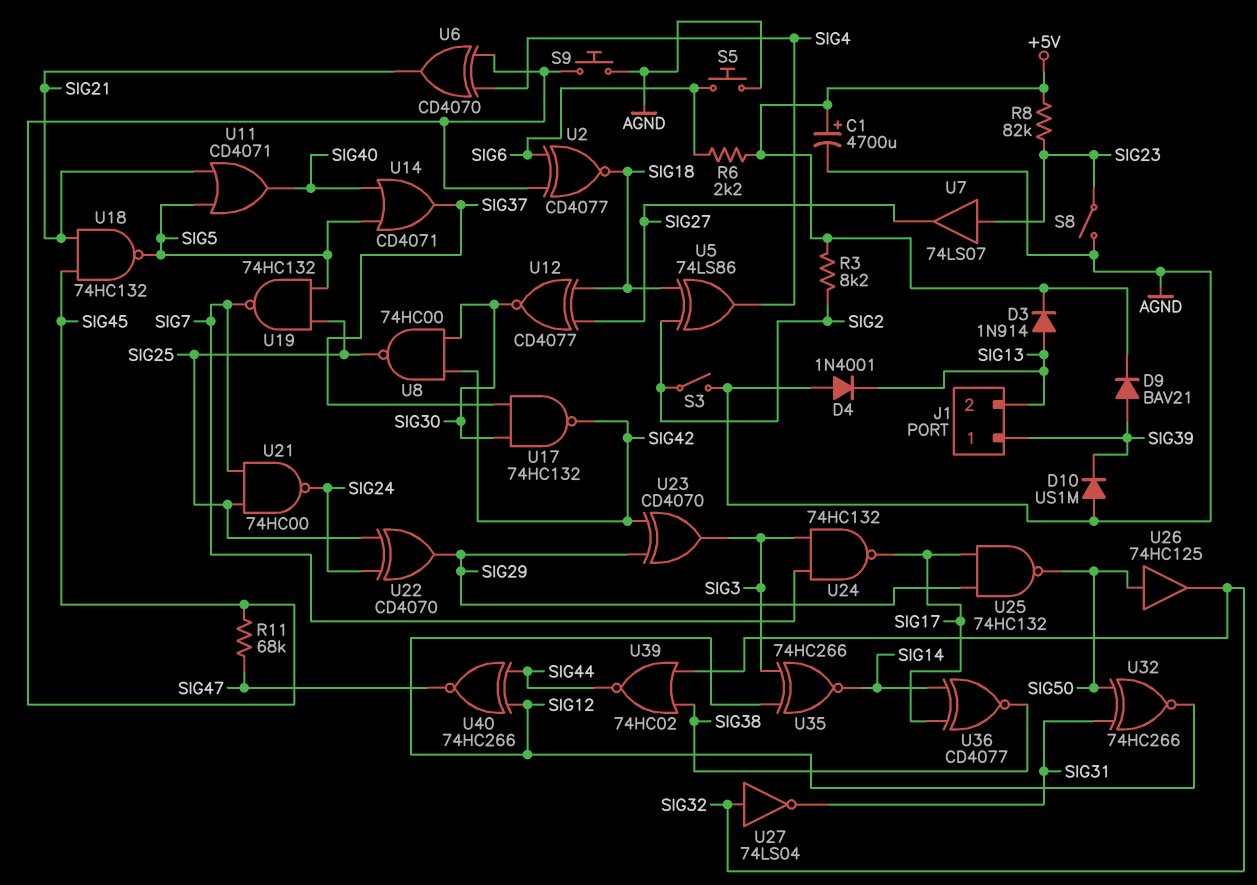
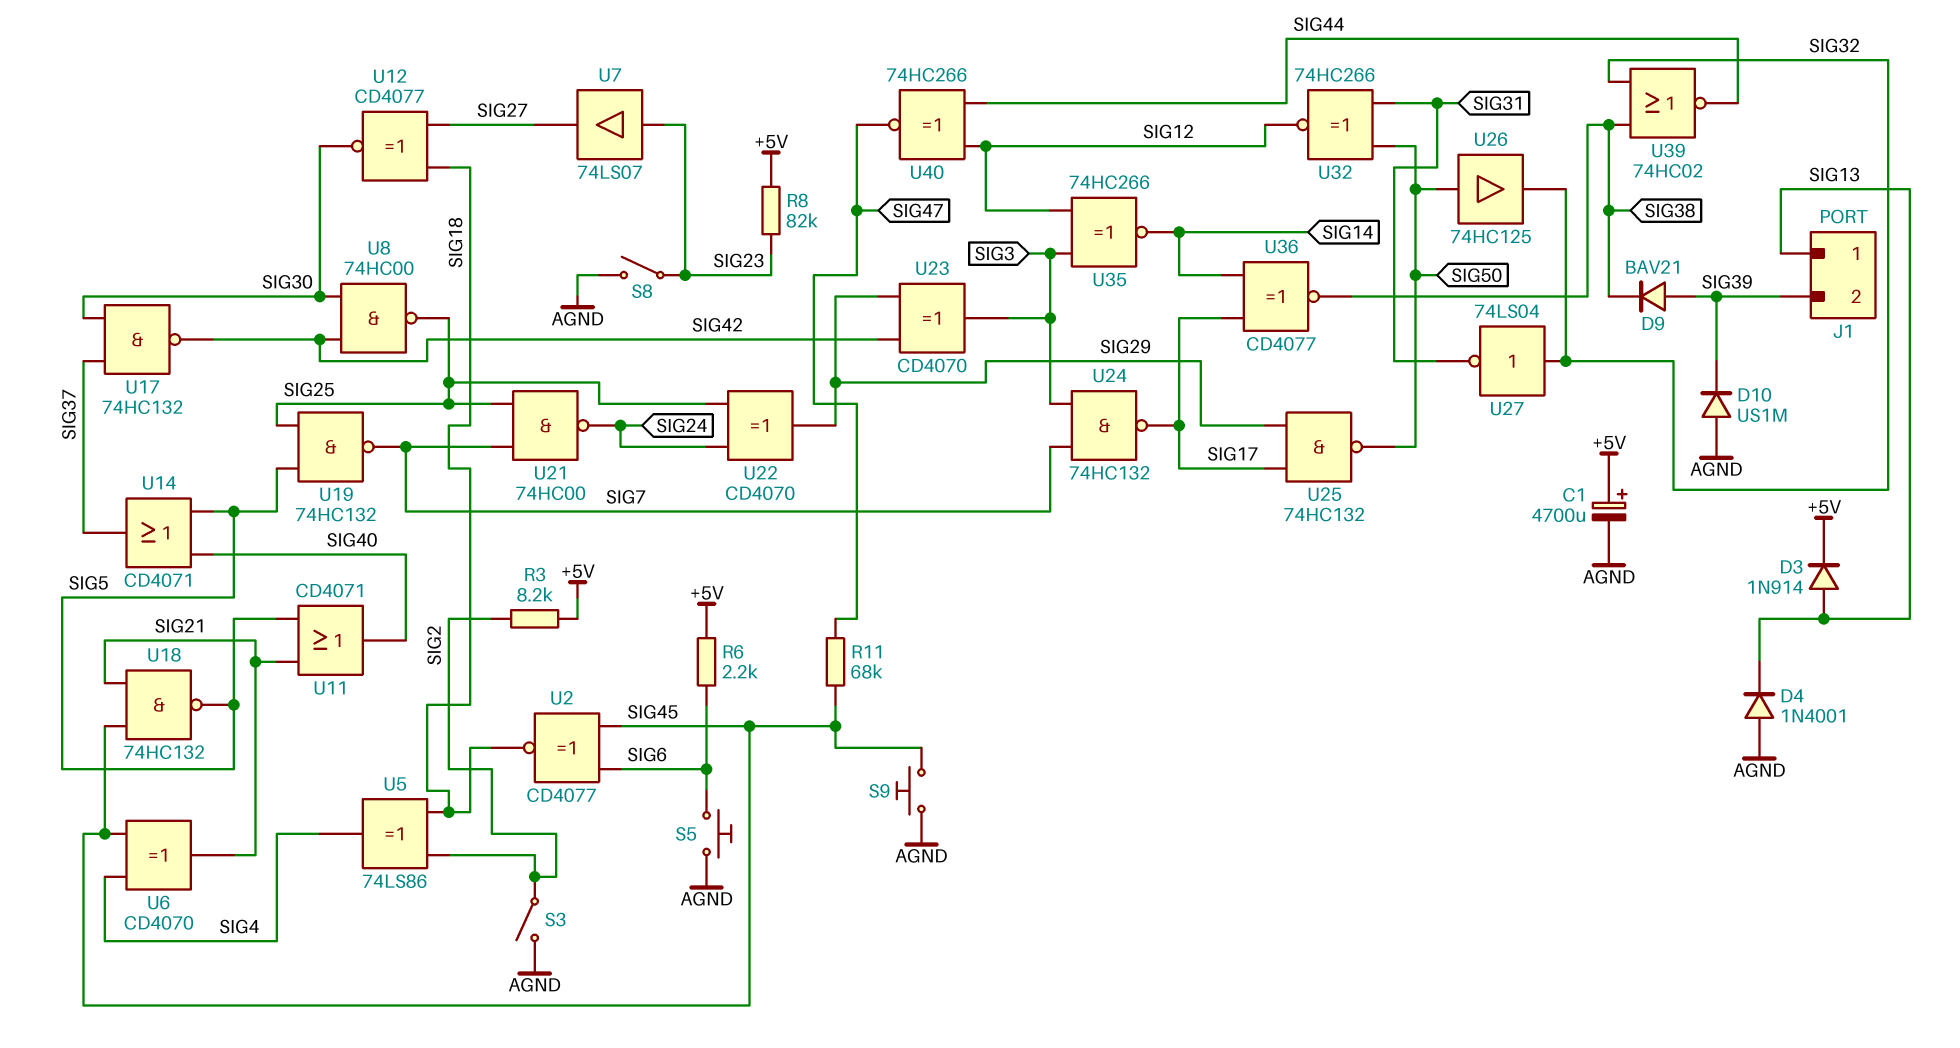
D9: diode BAV21 (A SIG39, K +5V) -> diode BAV21 (A SIG39, K SIG38)
J1 pin 1: SIG39 -> SIG13
J1 pin 2: SIG13 -> SIG39

